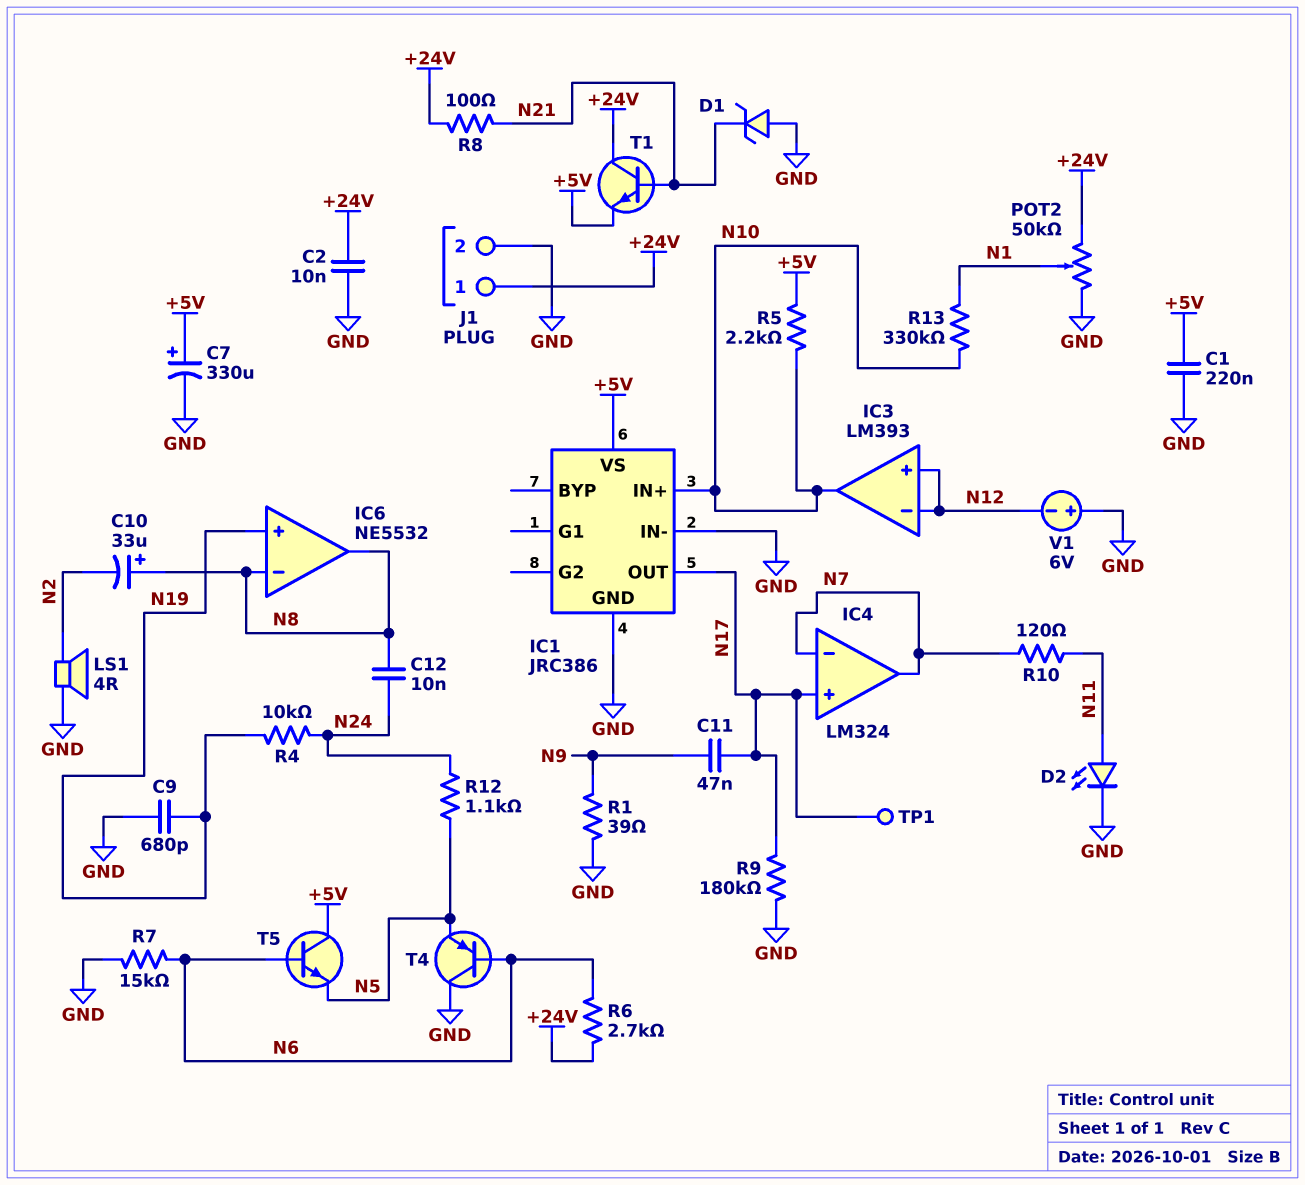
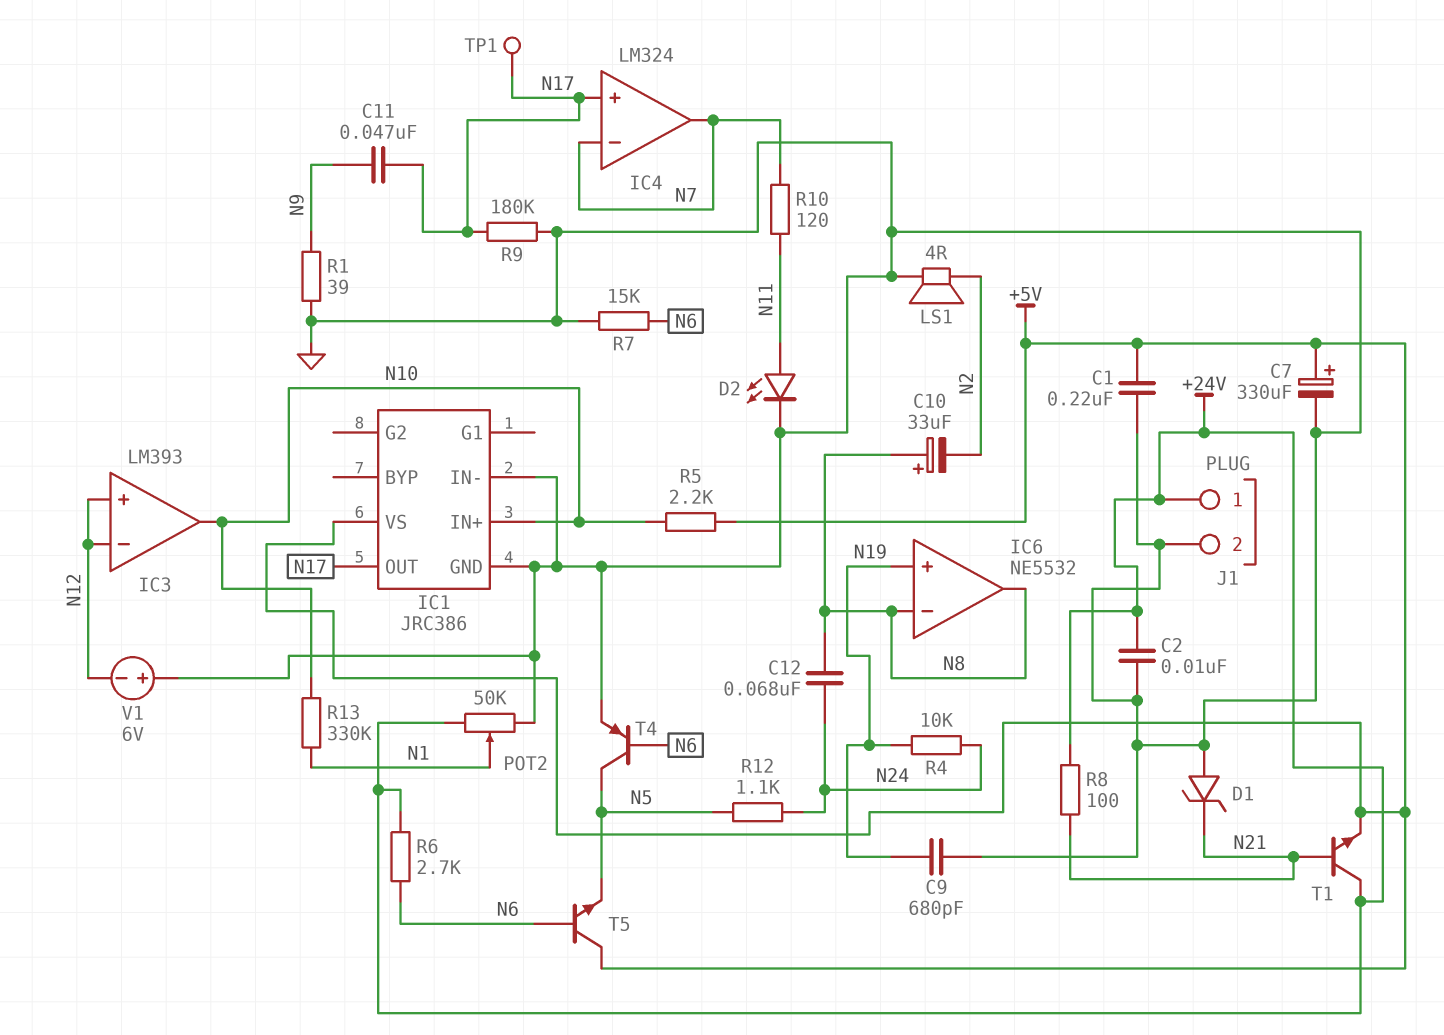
C12: 10nF (N8, N24) -> 68nF (N8, N24)
T4: PNP (B N6, C GND, E N5) -> PNP (B N6, C N5, E GND)

